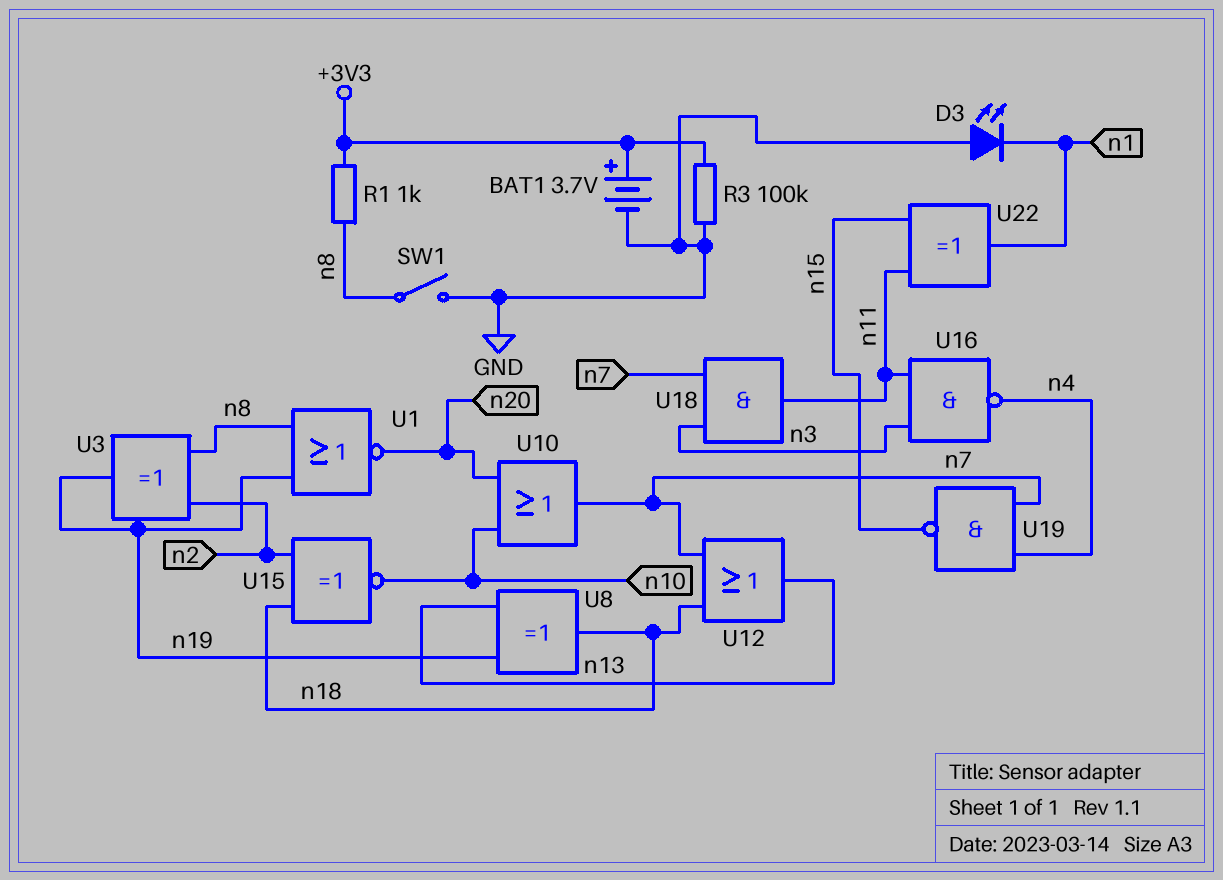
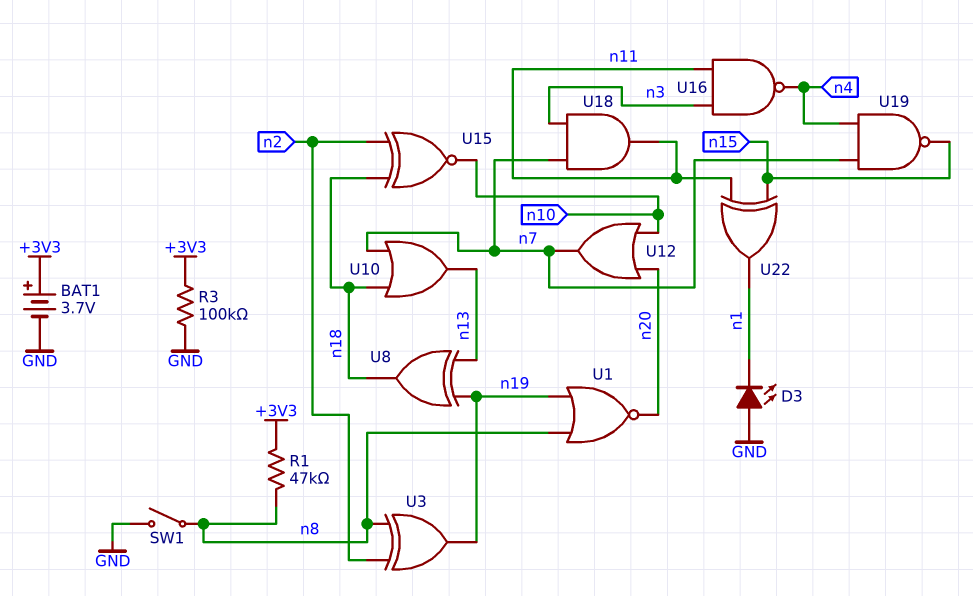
R1: 1k (+3V3, n8) -> 47k (+3V3, n8)
U10: OR (in n10, in n20, out n7) -> OR (in n7, in n18, out n13)
U12: OR (in n7, in n18, out n13) -> OR (in n10, in n20, out n7)

